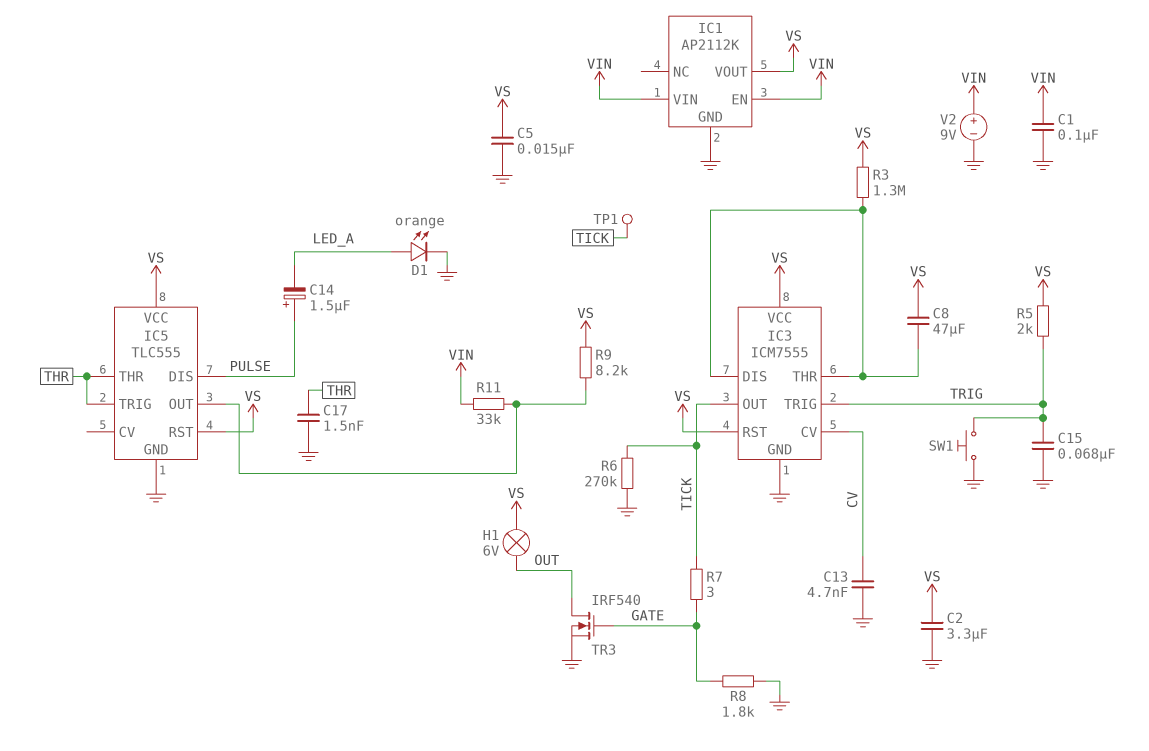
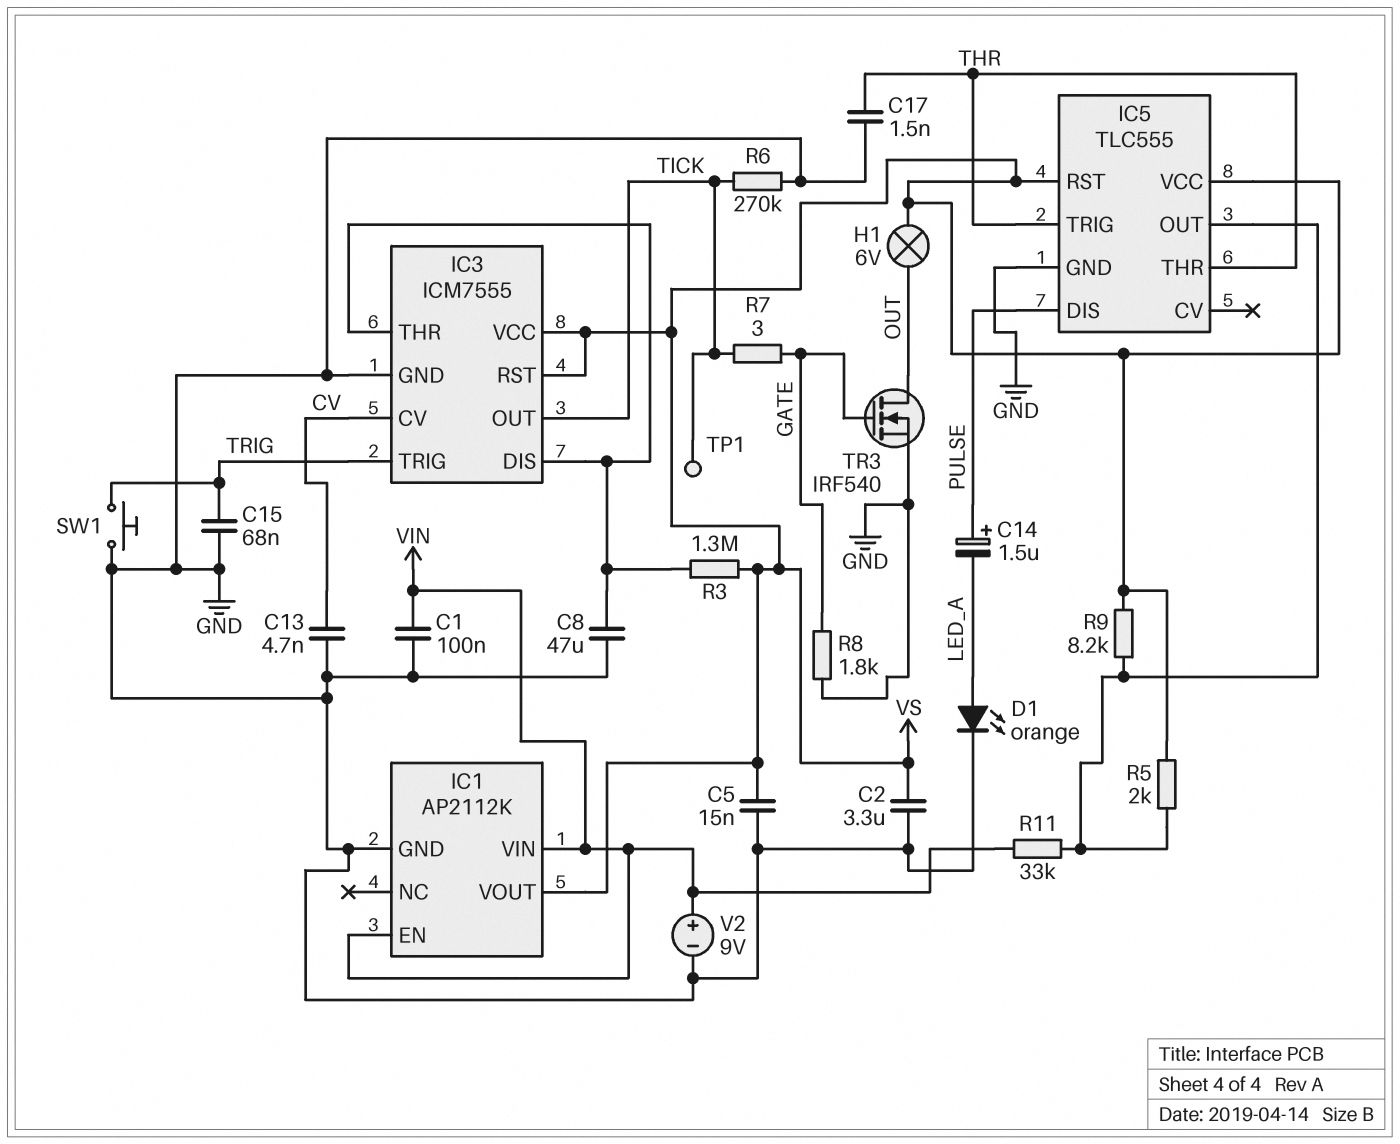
C8: 47uF (IC3/DIS, VS) -> 47uF (GND, IC3/DIS)
R5: 2k (TRIG, VS) -> 2k (IC5/OUT, VS)

